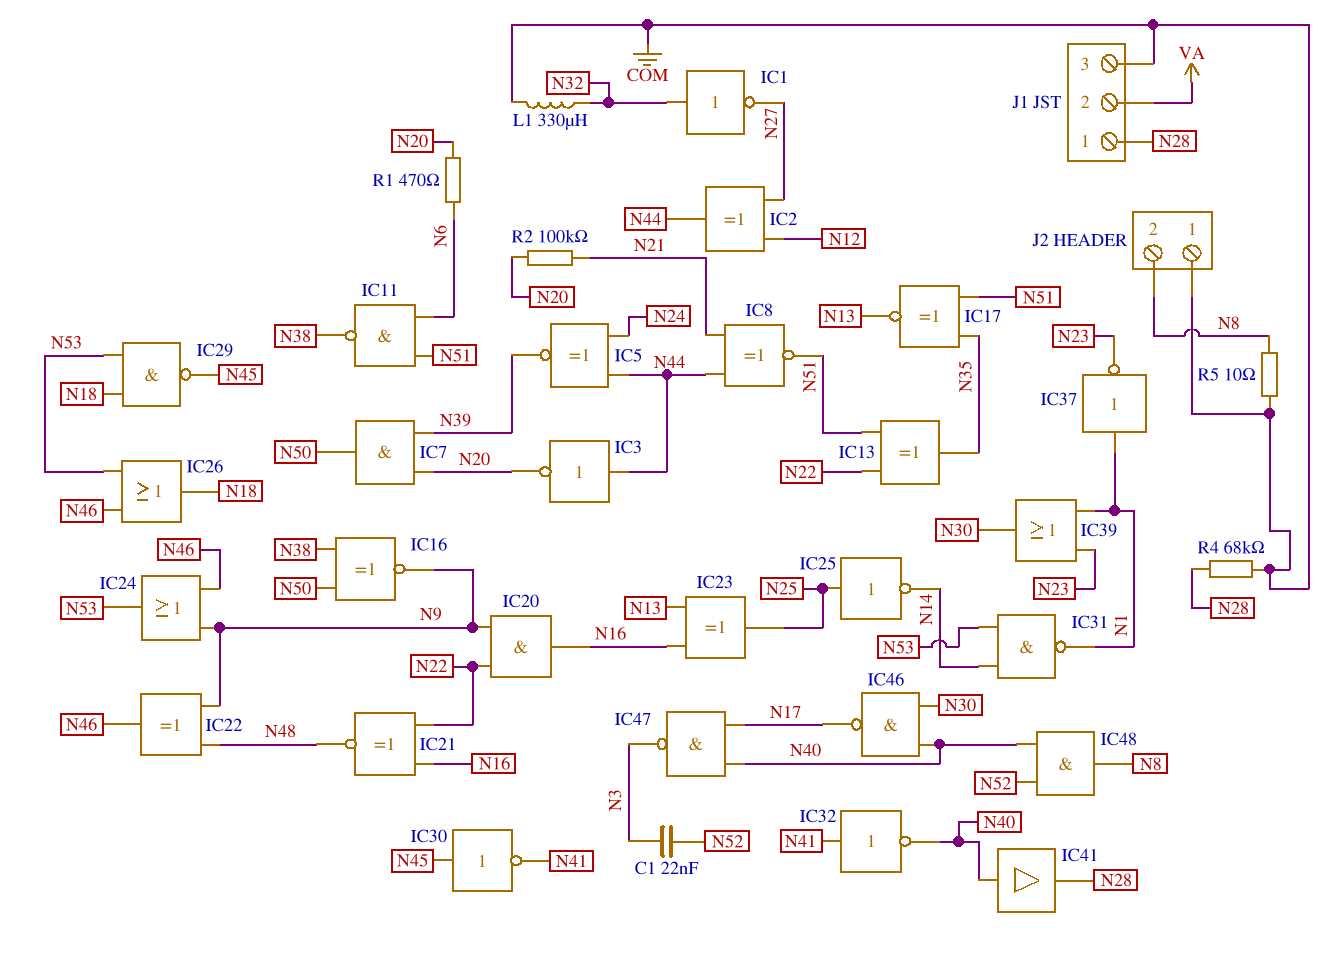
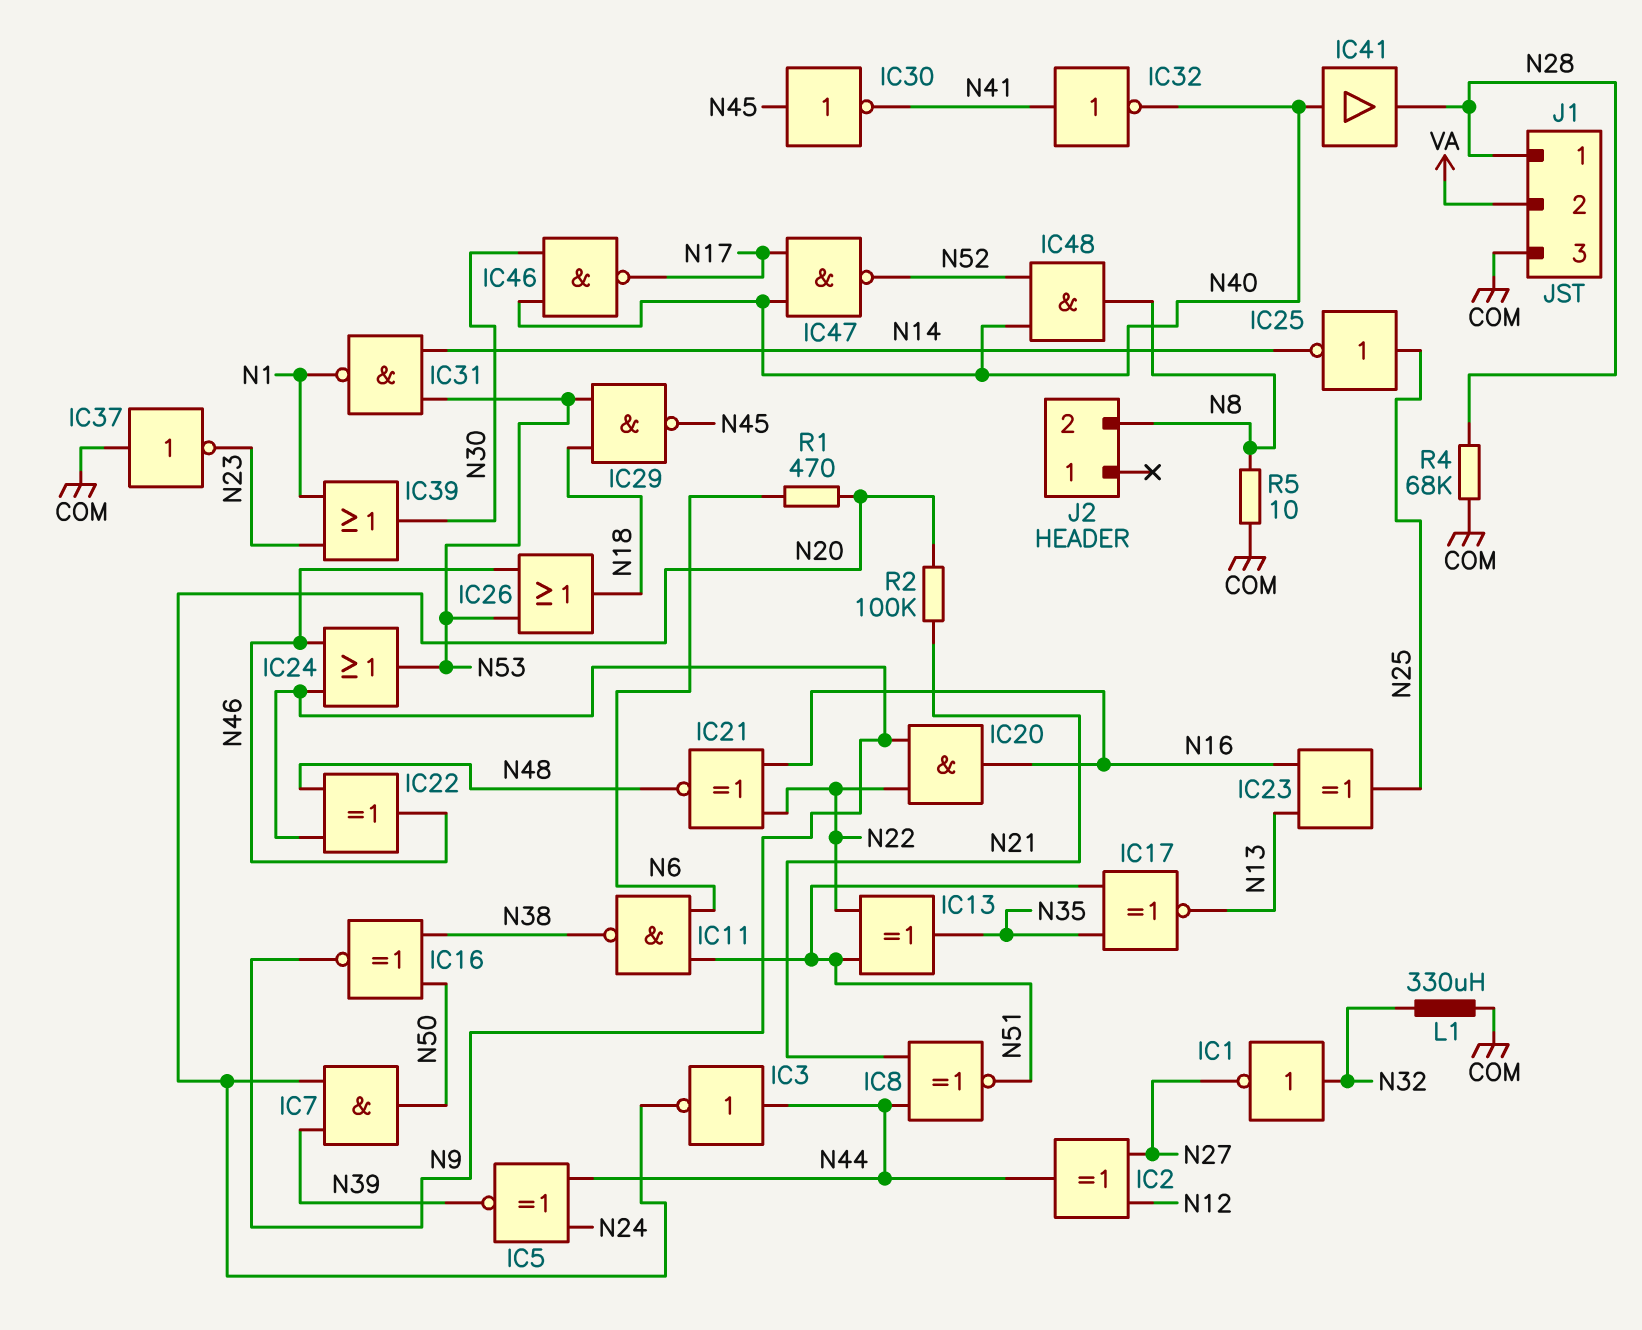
C1: 22nF (N3, N52) -> none
IC37: NOT (in N1, out N23) -> NOT (in COM, out N23)
IC47: NAND (in N17, in N40, out N3) -> NAND (in N17, in N40, out N52)
J2 pin 1: COM -> none

